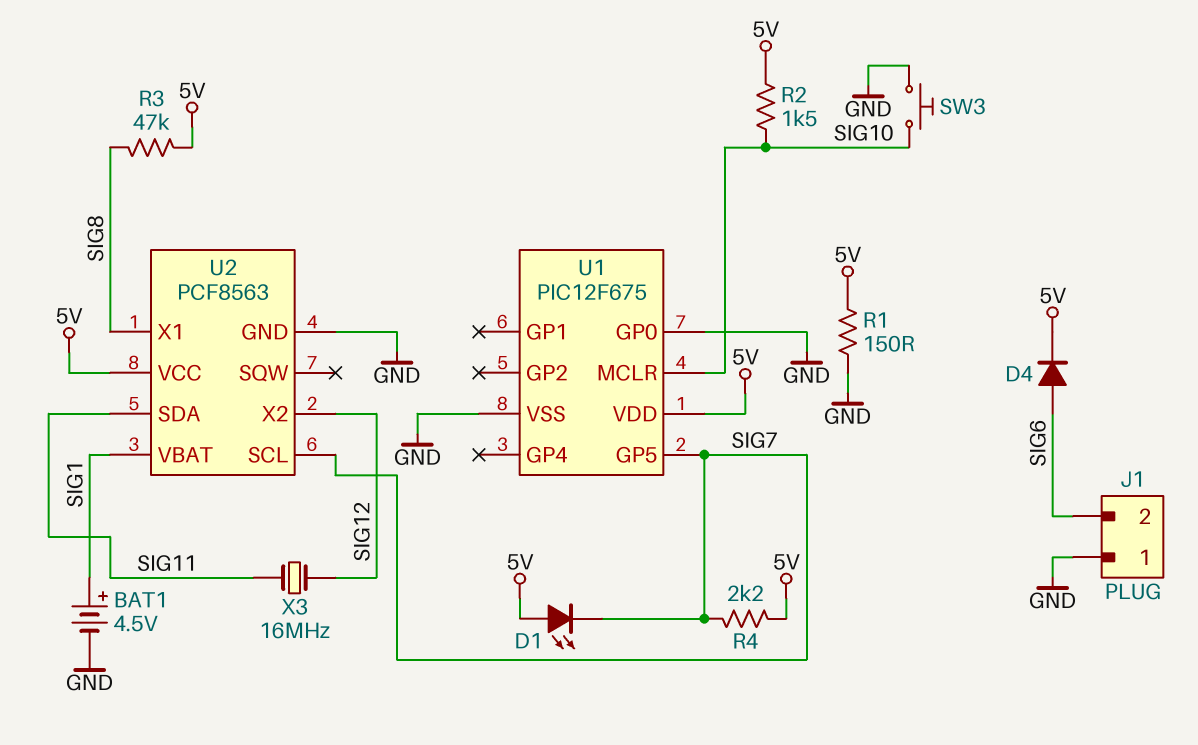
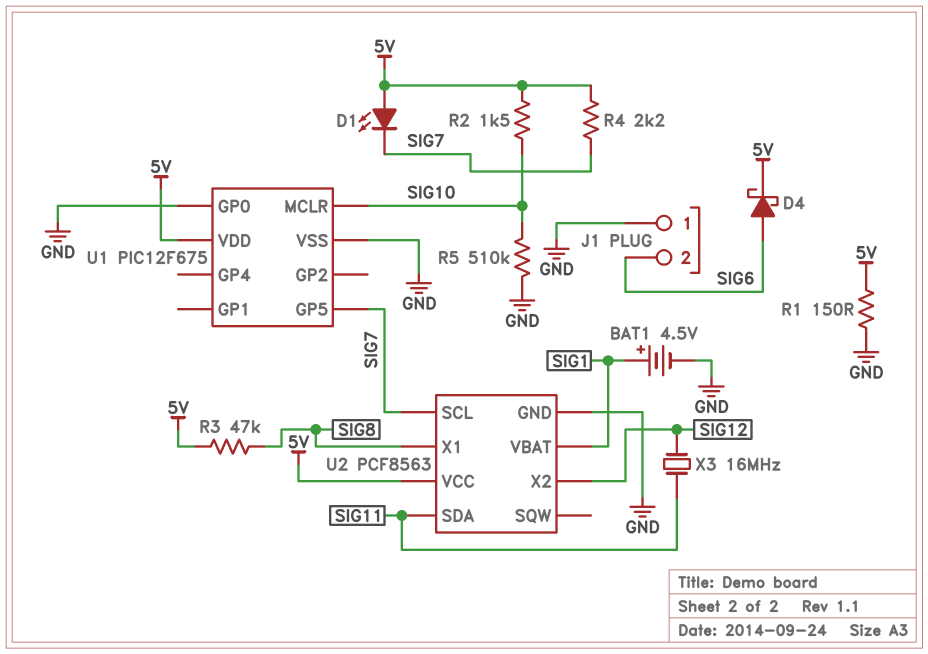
D4: diode (A SIG6, K 5V) -> schottky (A SIG6, K 5V)
R5: none -> 510k (GND, SIG10)
SW3: button (GND, SIG10) -> none

